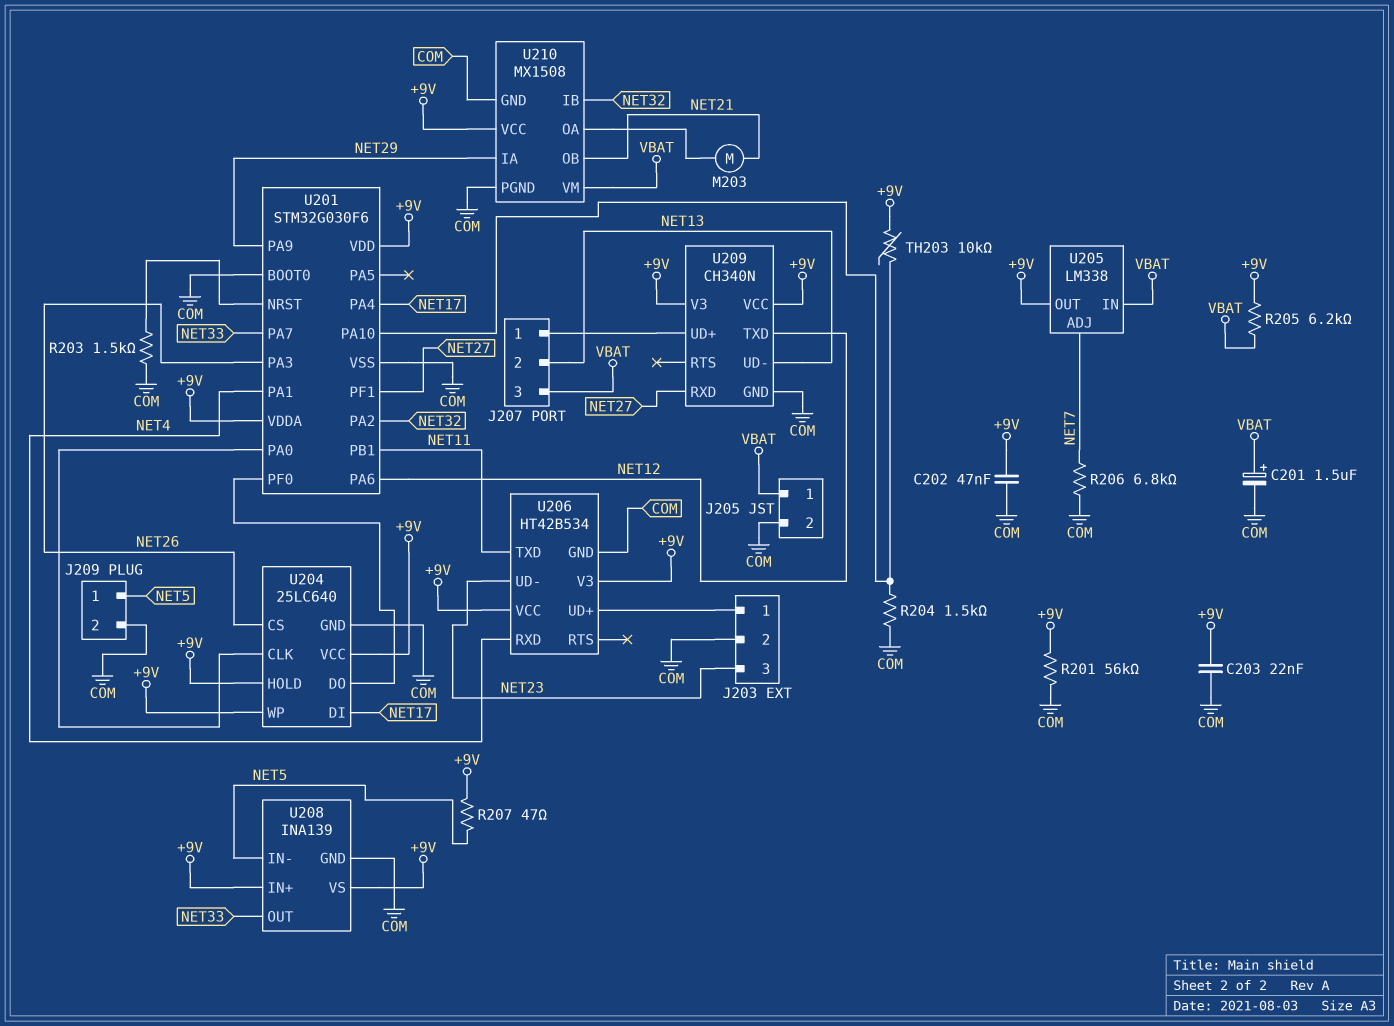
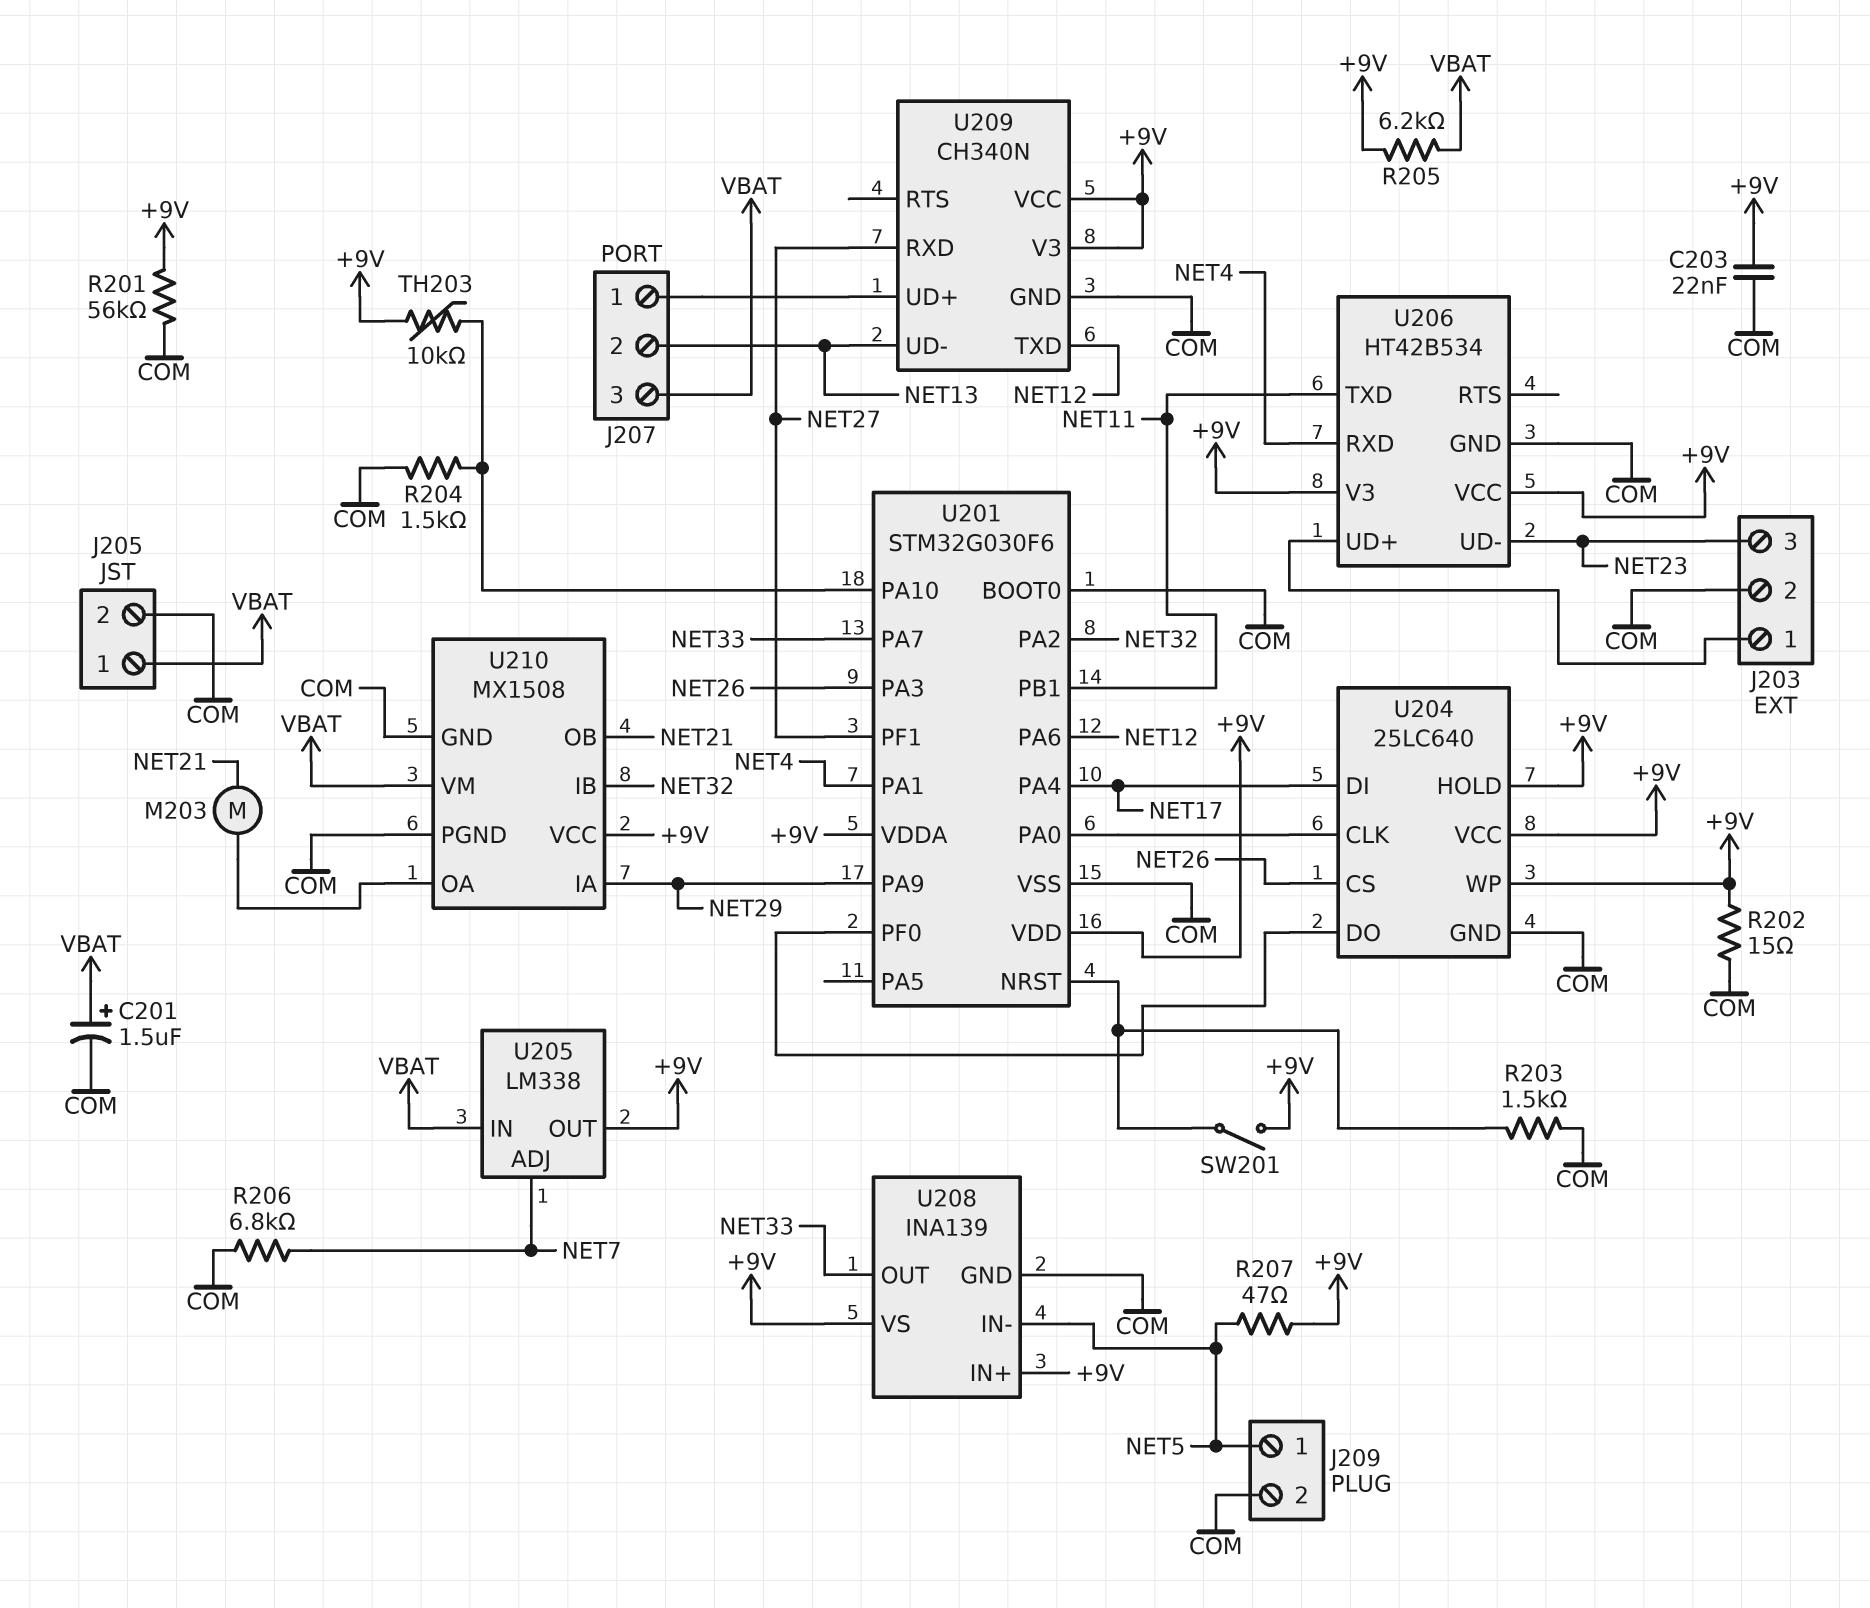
C202: 47nF (+9V, COM) -> none
R202: none -> 15 (+9V, COM)
SW201: none -> switch (+9V, U201/NRST)

